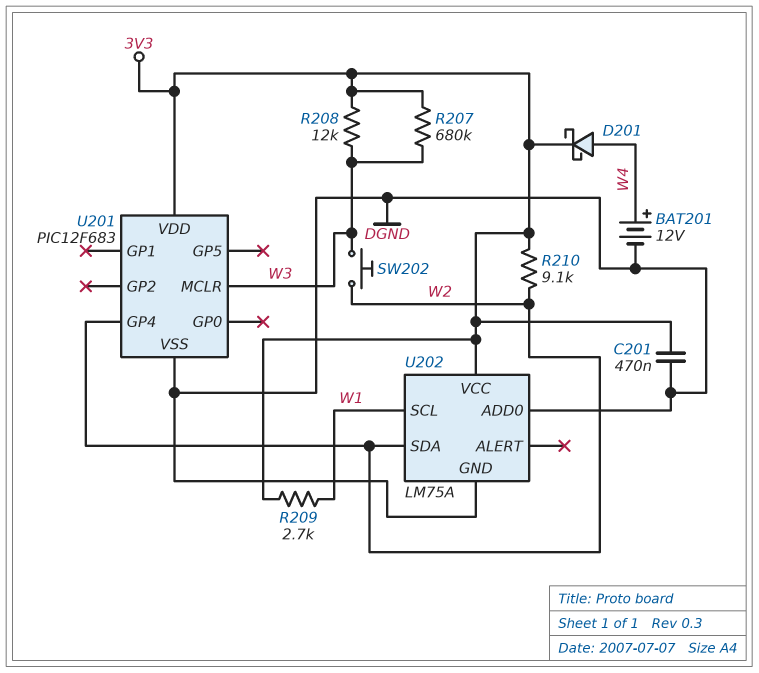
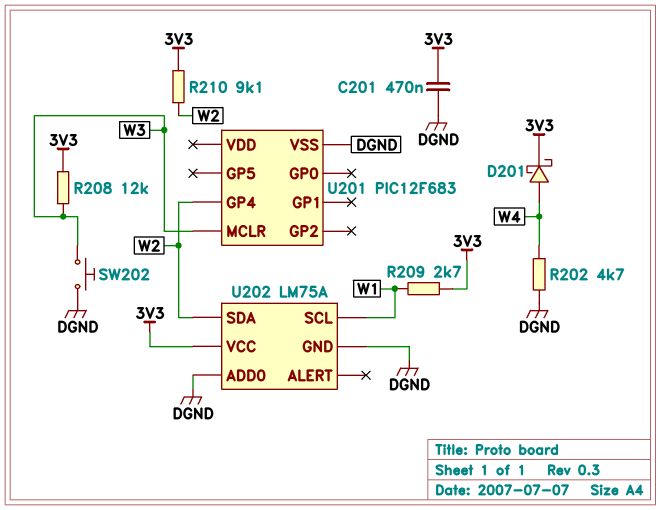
BAT201: 12V (plus W4, minus DGND) -> none
R202: none -> 4.7k (DGND, W4)
R207: 680k (3V3, W3) -> none
SW202: button (W2, W3) -> button (DGND, W3)
U201 pin VDD: 3V3 -> none

